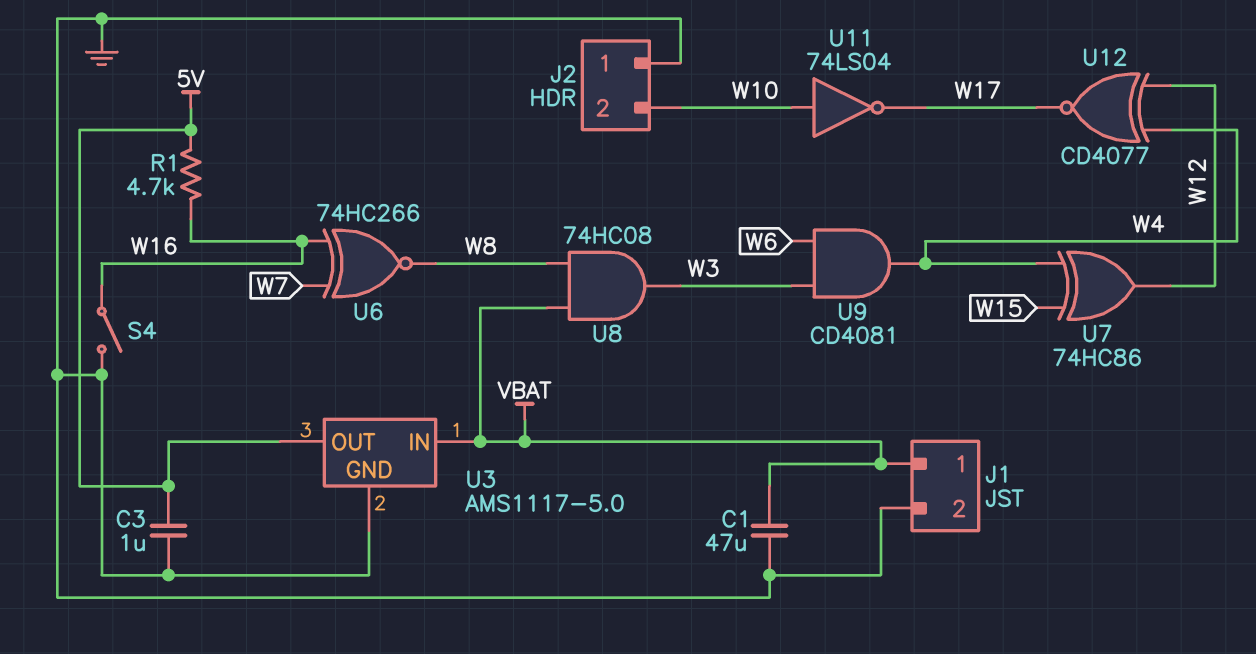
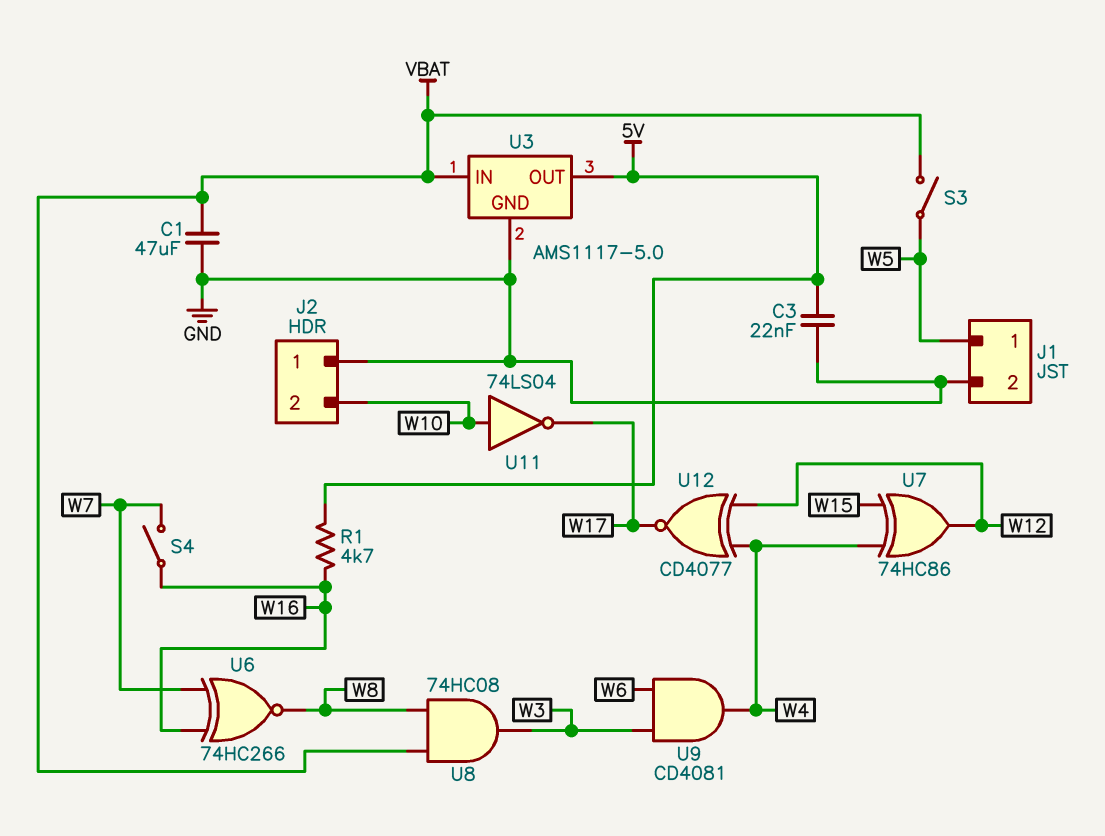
C3: 1uF (5V, GND) -> 22nF (5V, GND)
J1 pin 1: VBAT -> W5
S3: none -> switch (VBAT, W5)
S4: switch (GND, W16) -> switch (W7, W16)

